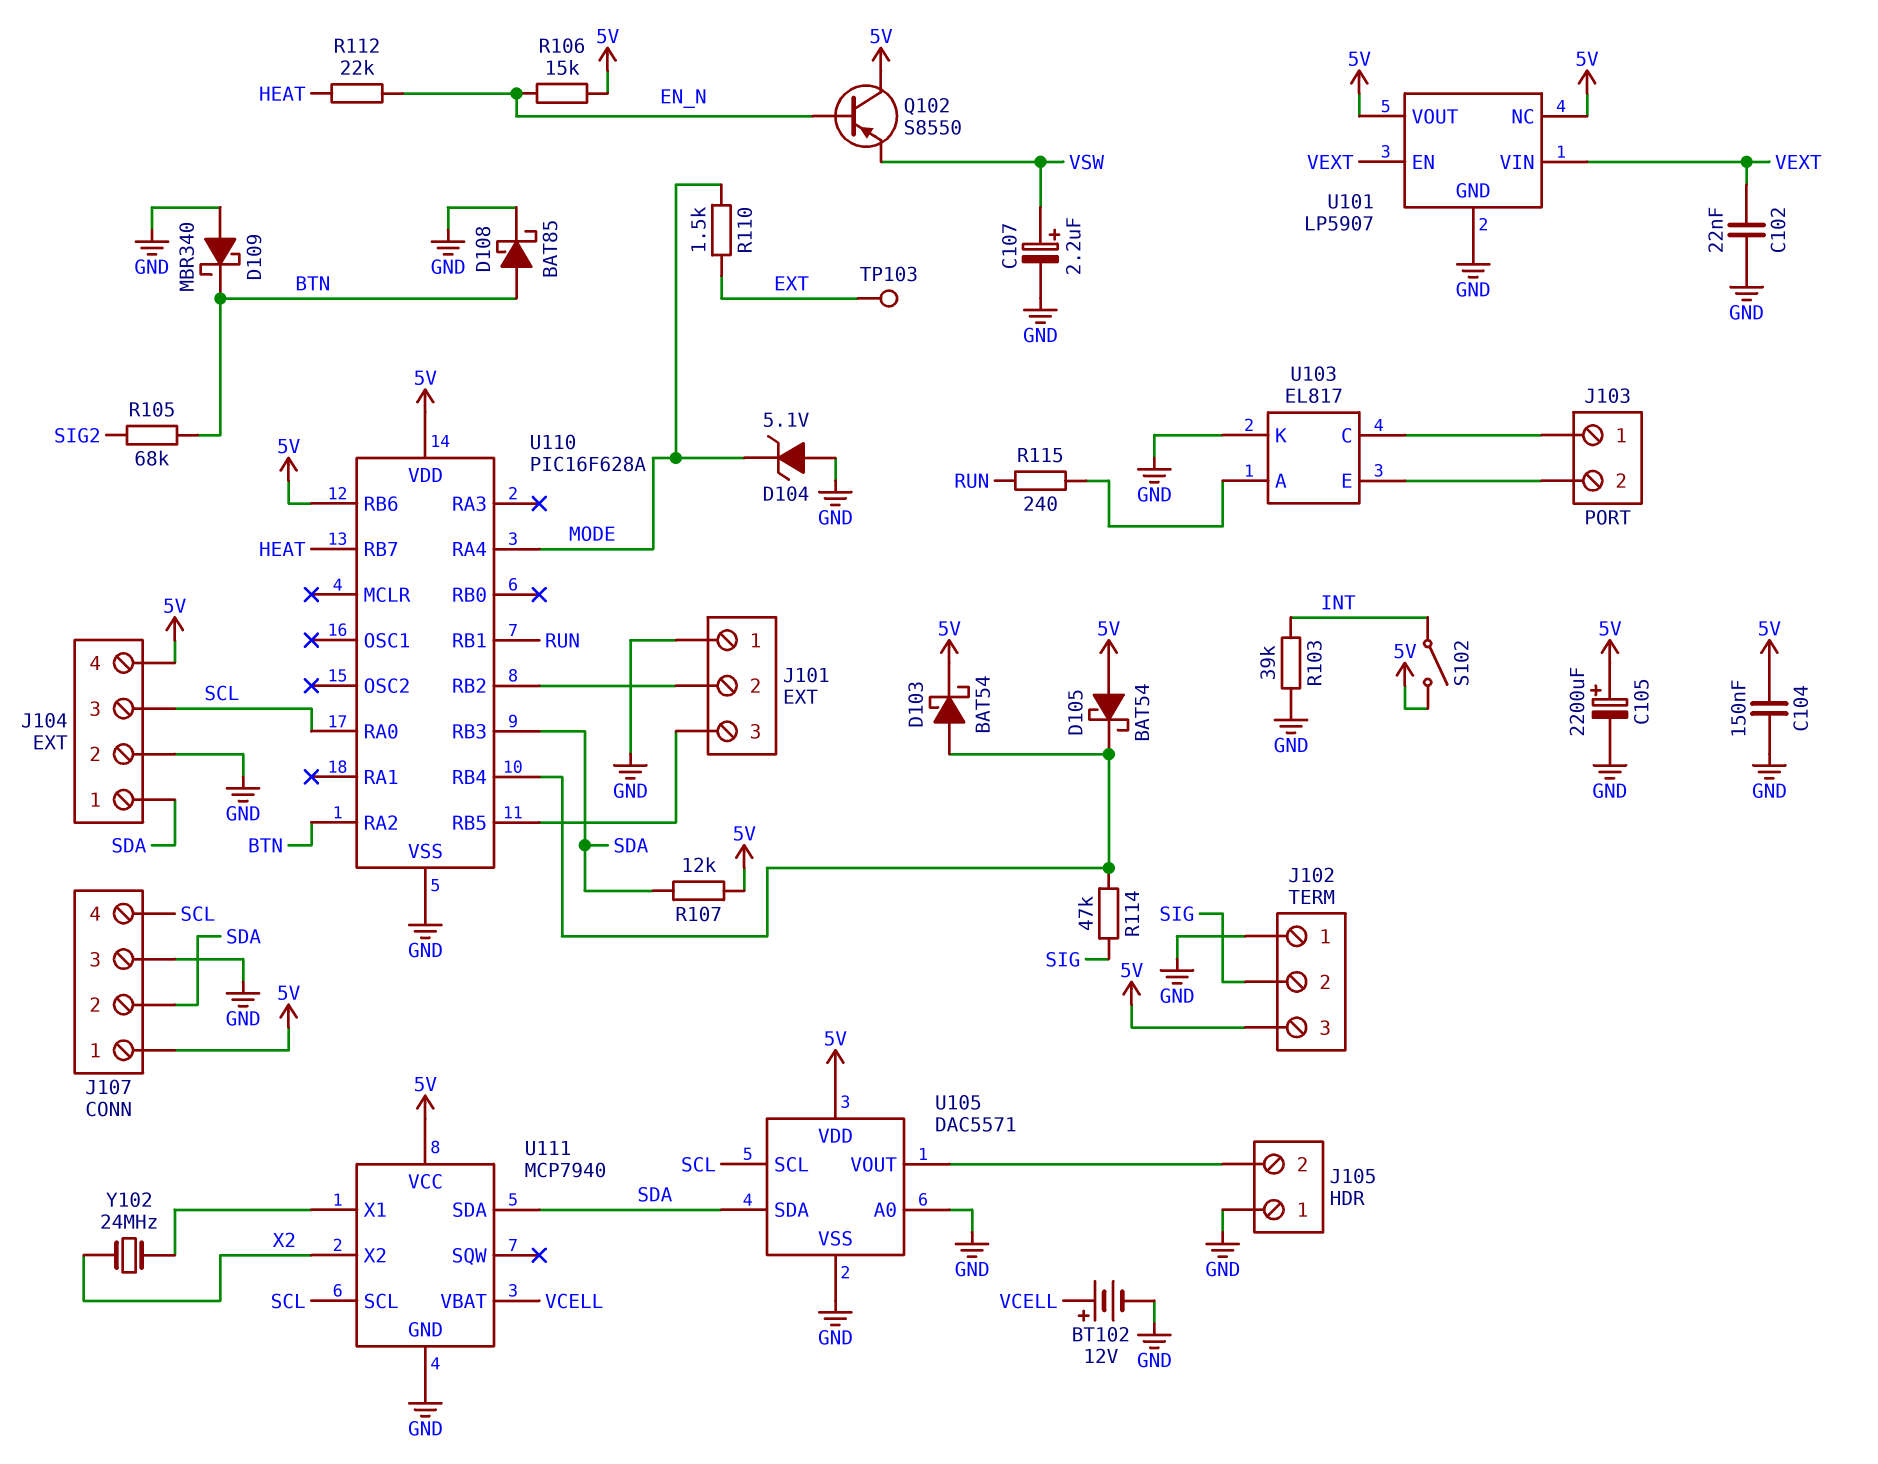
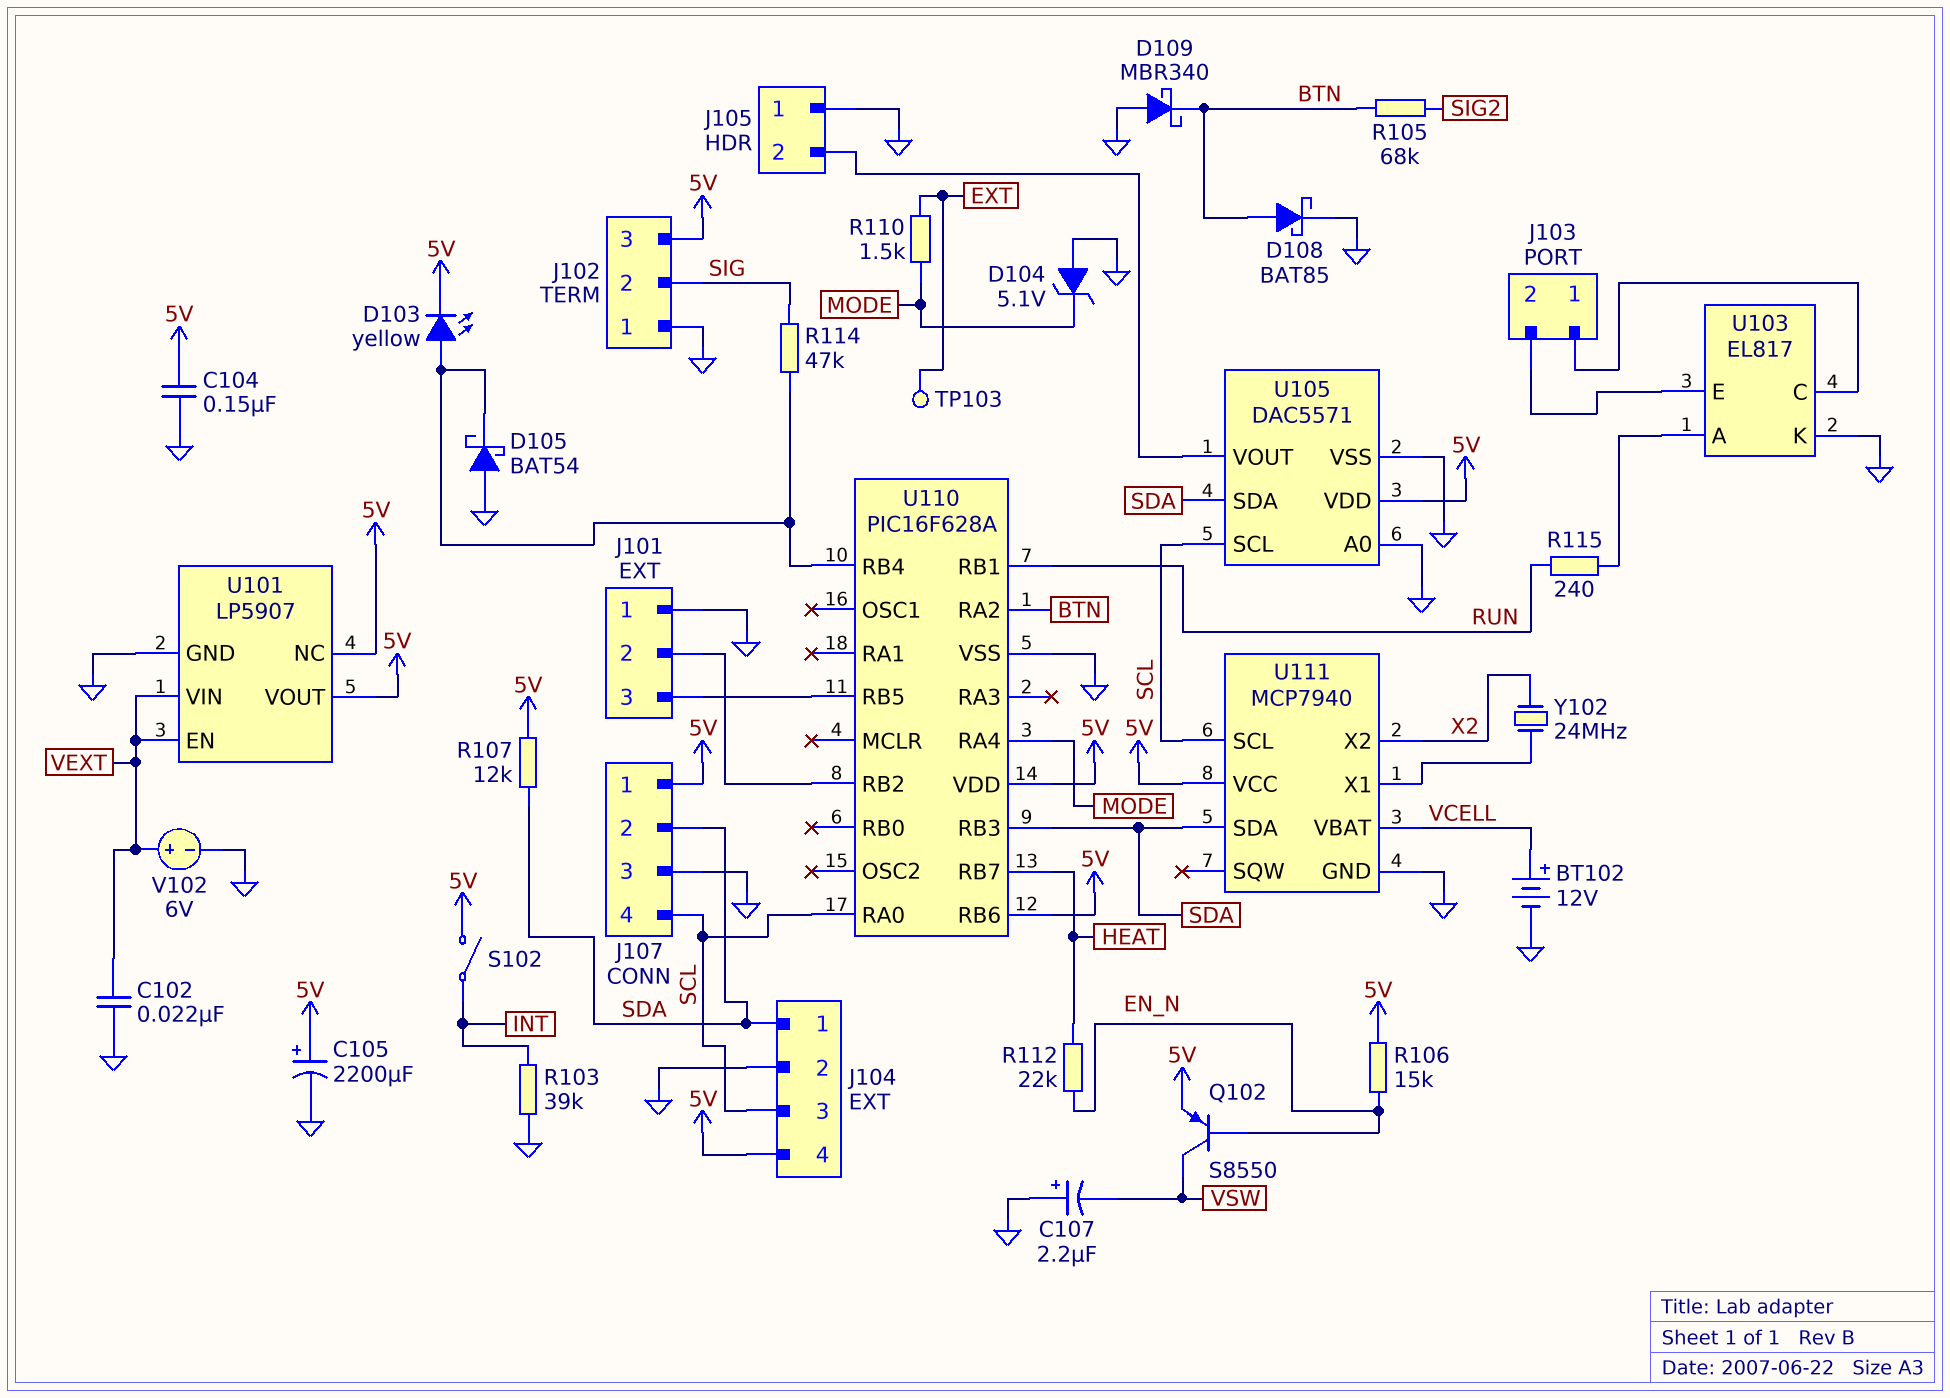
C107: 2.2uF (plus VSW, minus GND) -> 2.2uF (plus GND, minus VSW)
D103: schottky BAT54 (A U110/RB4, K 5V) -> LED yellow (A U110/RB4, K 5V)
D105: schottky BAT54 (A 5V, K U110/RB4) -> schottky BAT54 (A GND, K U110/RB4)
Q102: PNP S8550 (B EN_N, C 5V, E VSW) -> PNP S8550 (B EN_N, C VSW, E 5V)
V102: none -> 6V (plus VEXT, minus GND)

